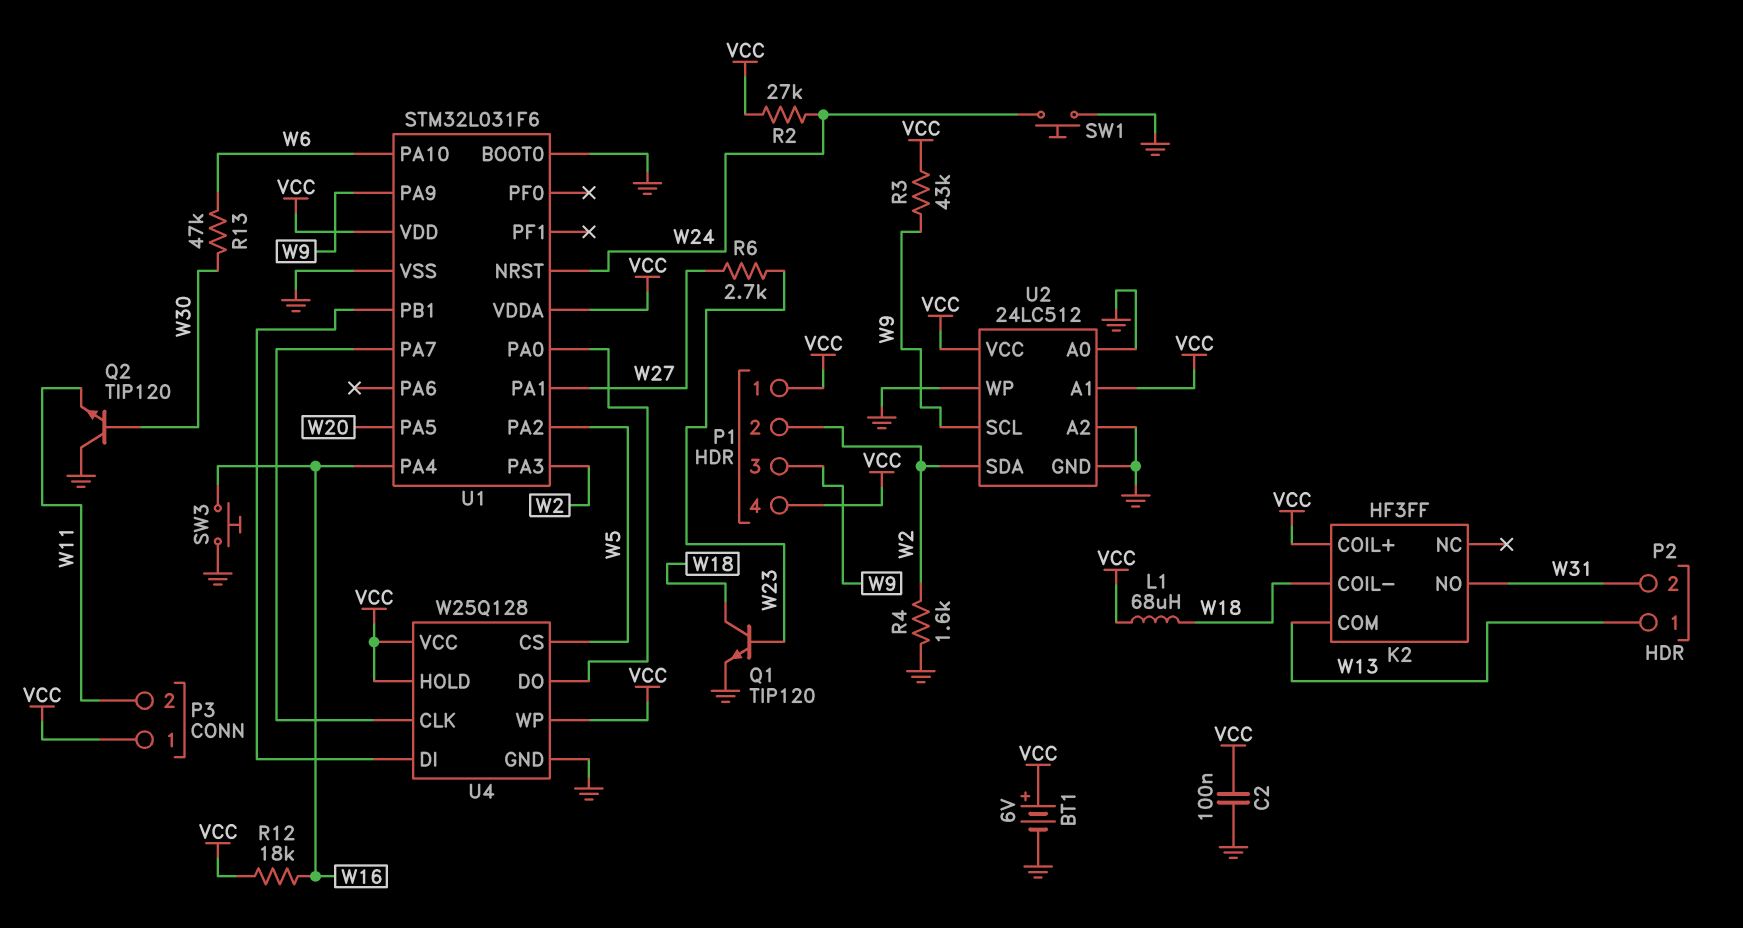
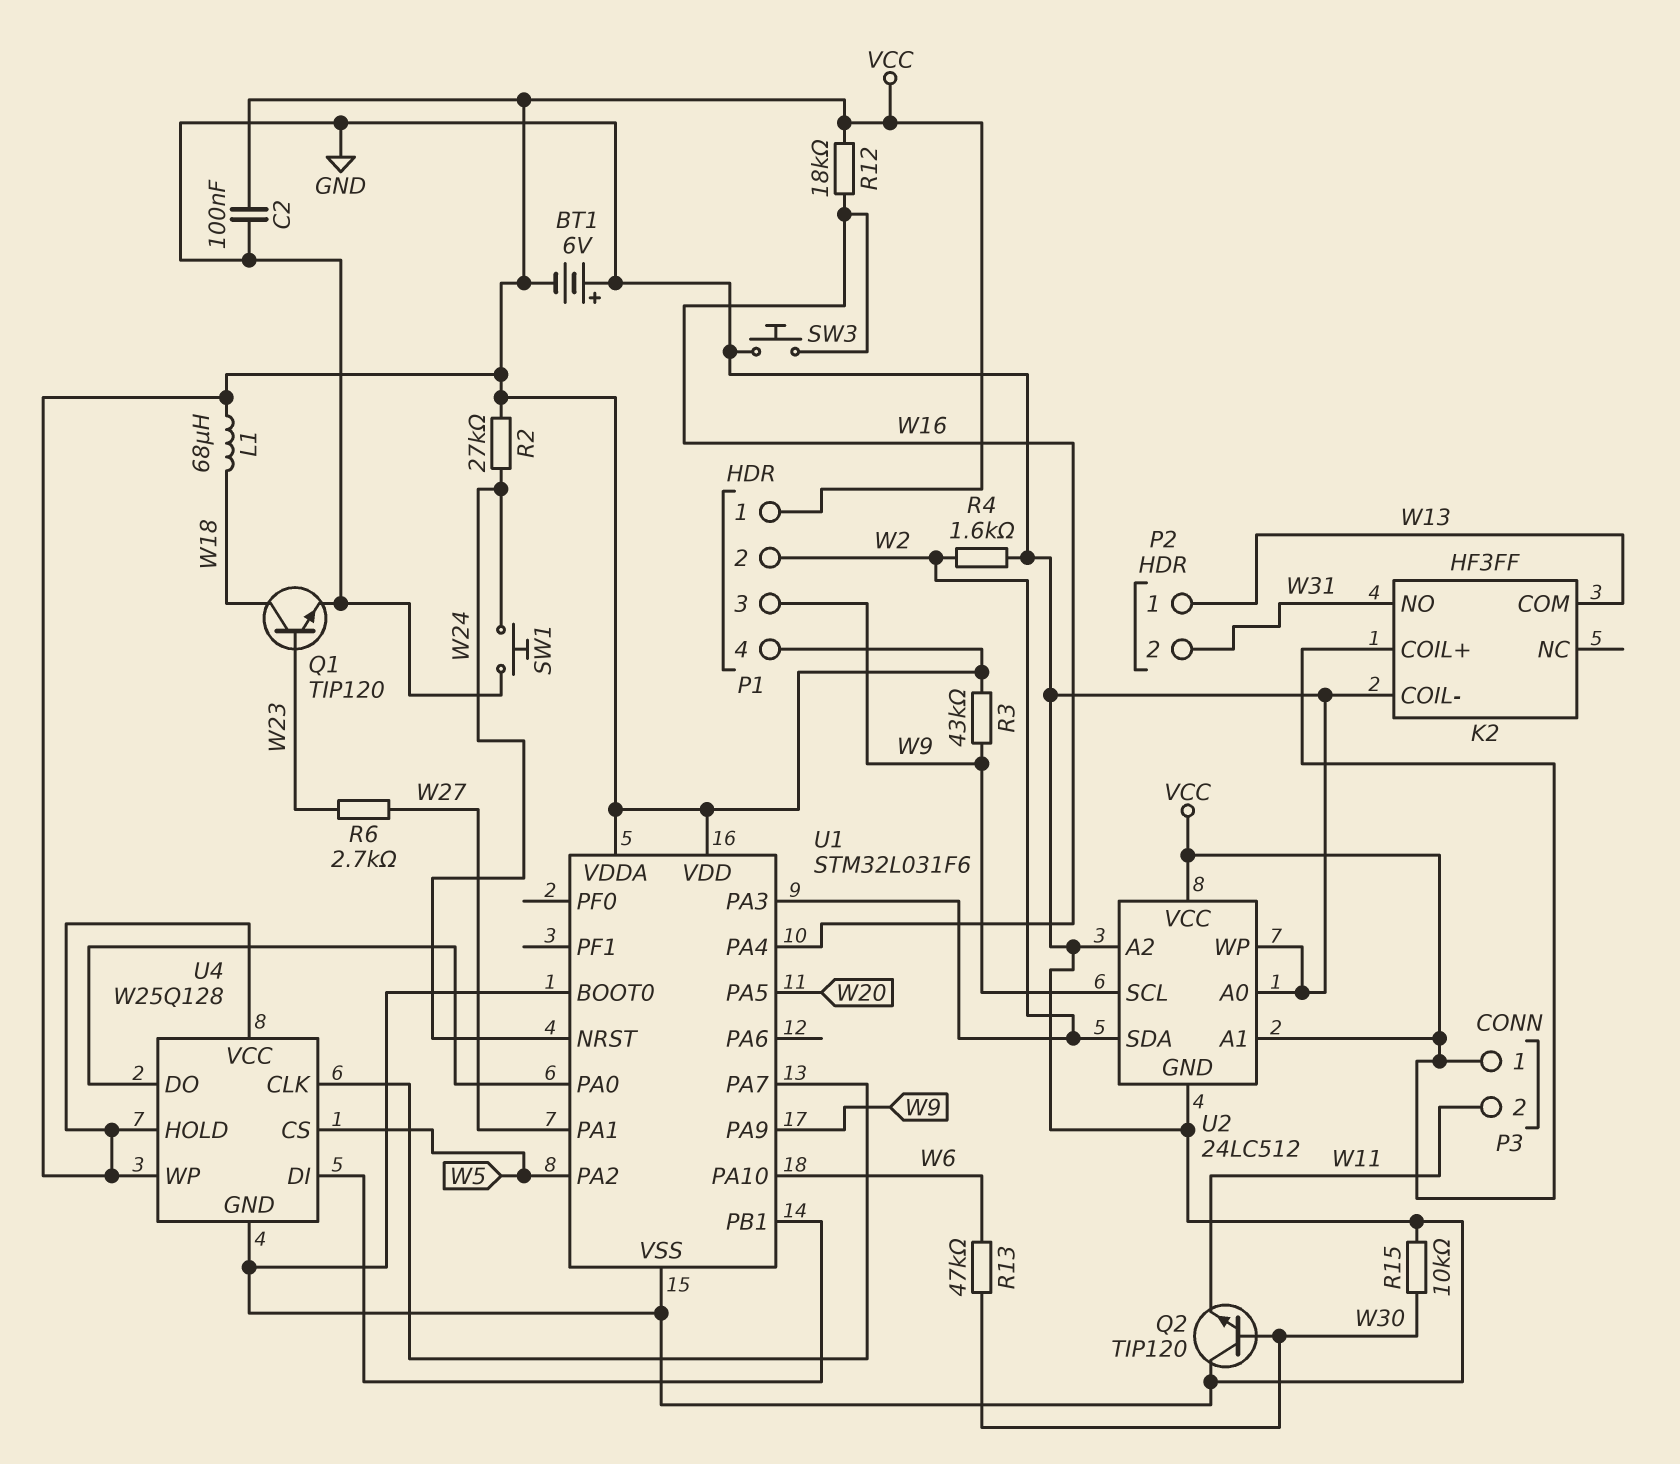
BT1: 6V (plus VCC, minus GND) -> 6V (plus GND, minus VCC)
K2 pin COIL-: W18 -> GND
R15: none -> 10k (GND, W30)

